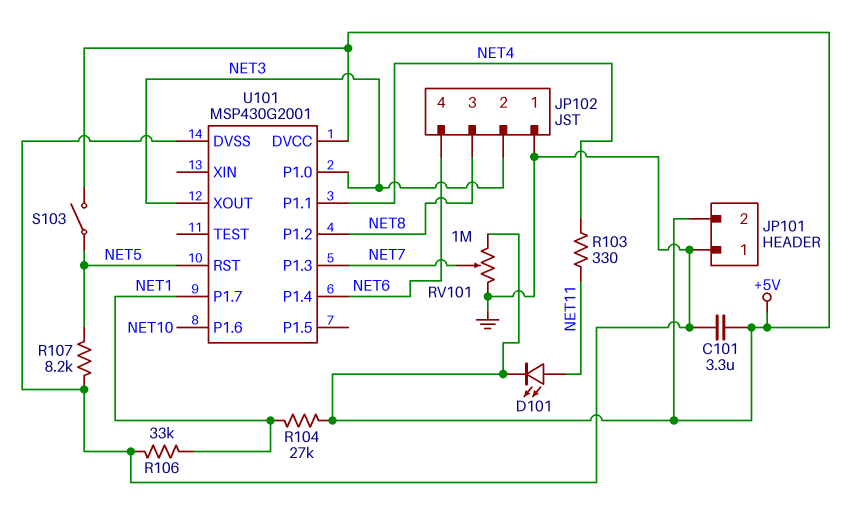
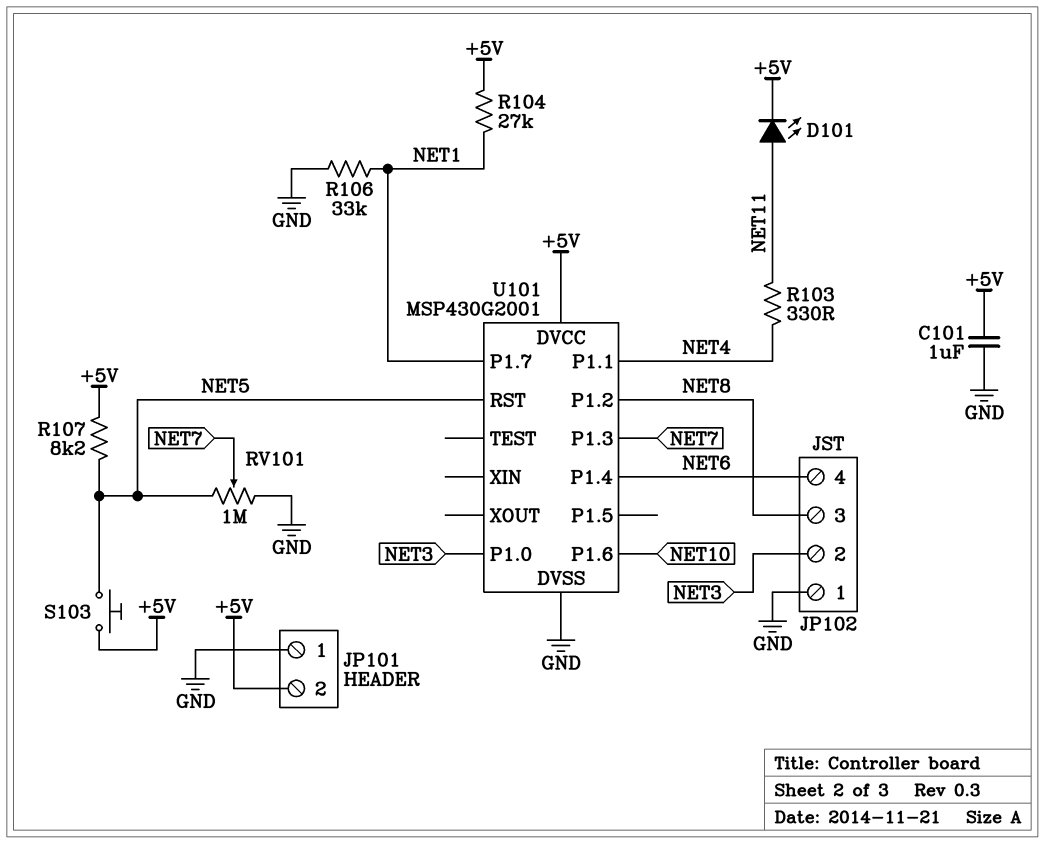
C101: 3.3uF (+5V, GND) -> 1uF (+5V, GND)
R107: 8.2k (GND, NET5) -> 8.2k (+5V, NET5)
RV101: 1M (+5V, GND, wiper NET7) -> 1M (GND, NET5, wiper NET7)
S103: switch (+5V, NET5) -> button (+5V, NET5)
U101 pin XOUT: NET3 -> none

